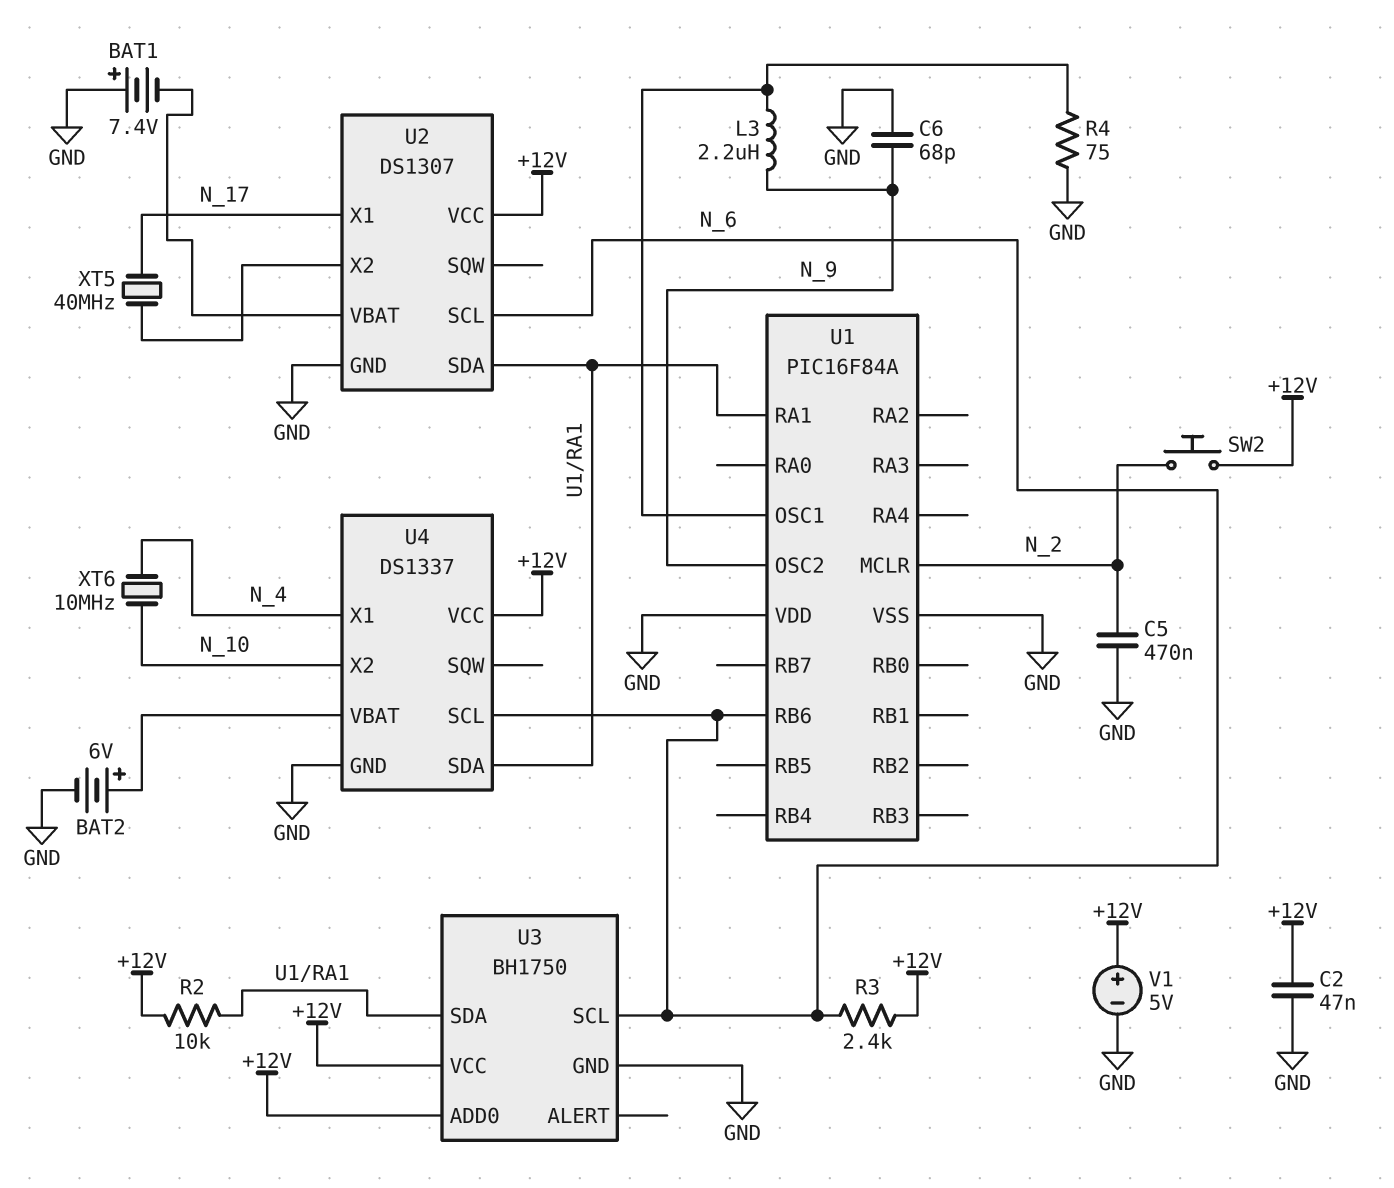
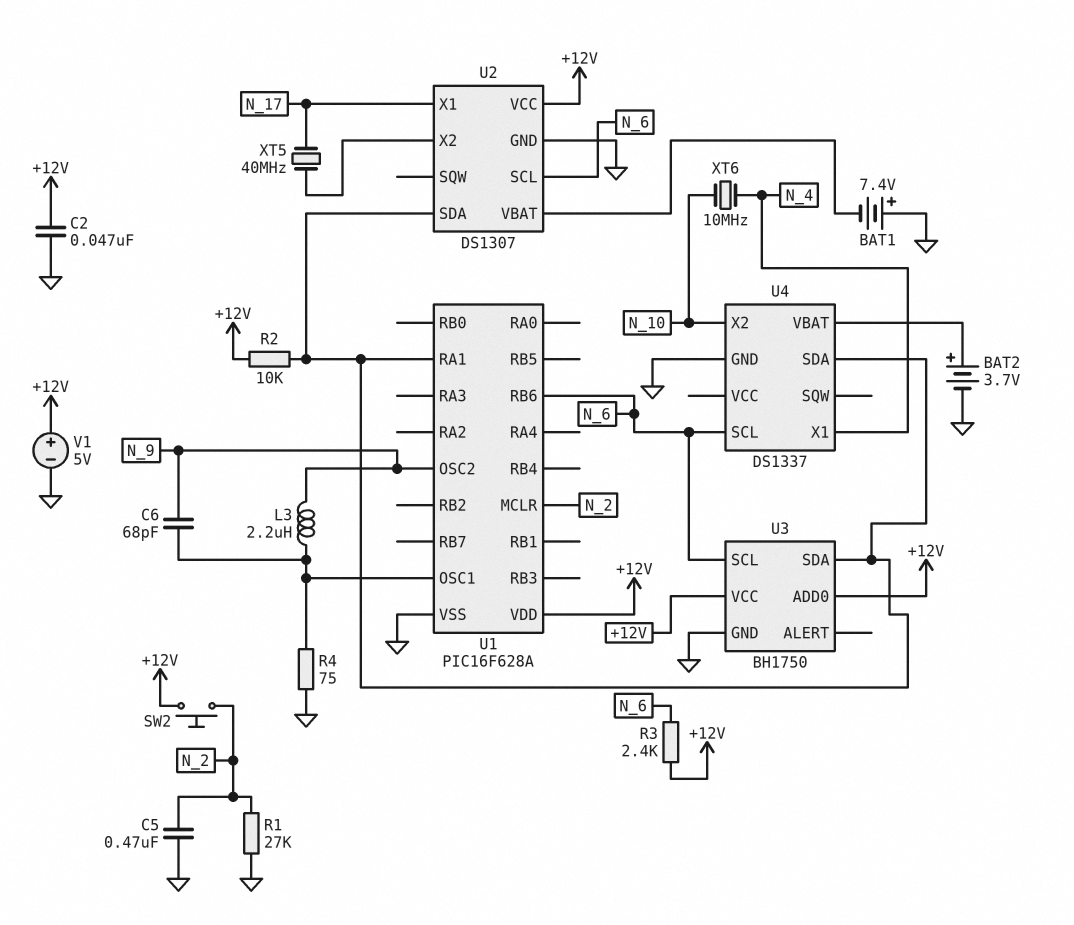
BAT2: 6V (plus U4/VBAT, minus GND) -> 3.7V (plus U4/VBAT, minus GND)
C6: 68pF (GND, N_9) -> 68pF (N_9, U1/OSC1)
R1: none -> 27k (GND, N_2)
U1: PIC16F84A -> PIC16F628A
U1 pin VDD: GND -> +12V
U4 pin VCC: +12V -> none

